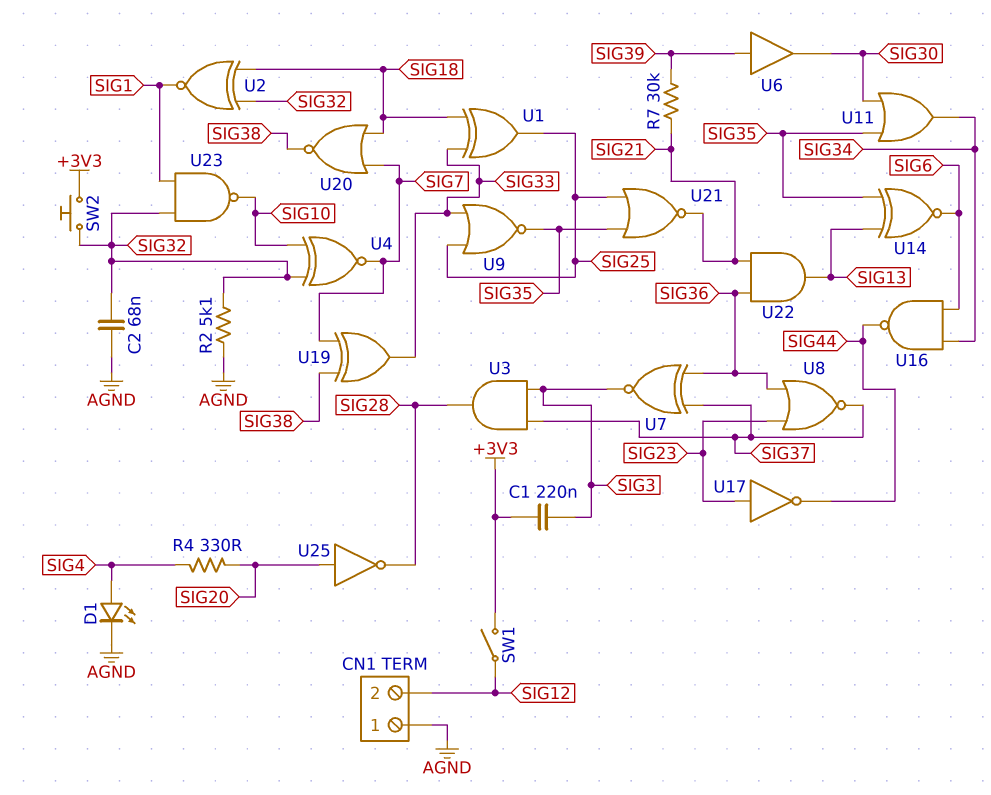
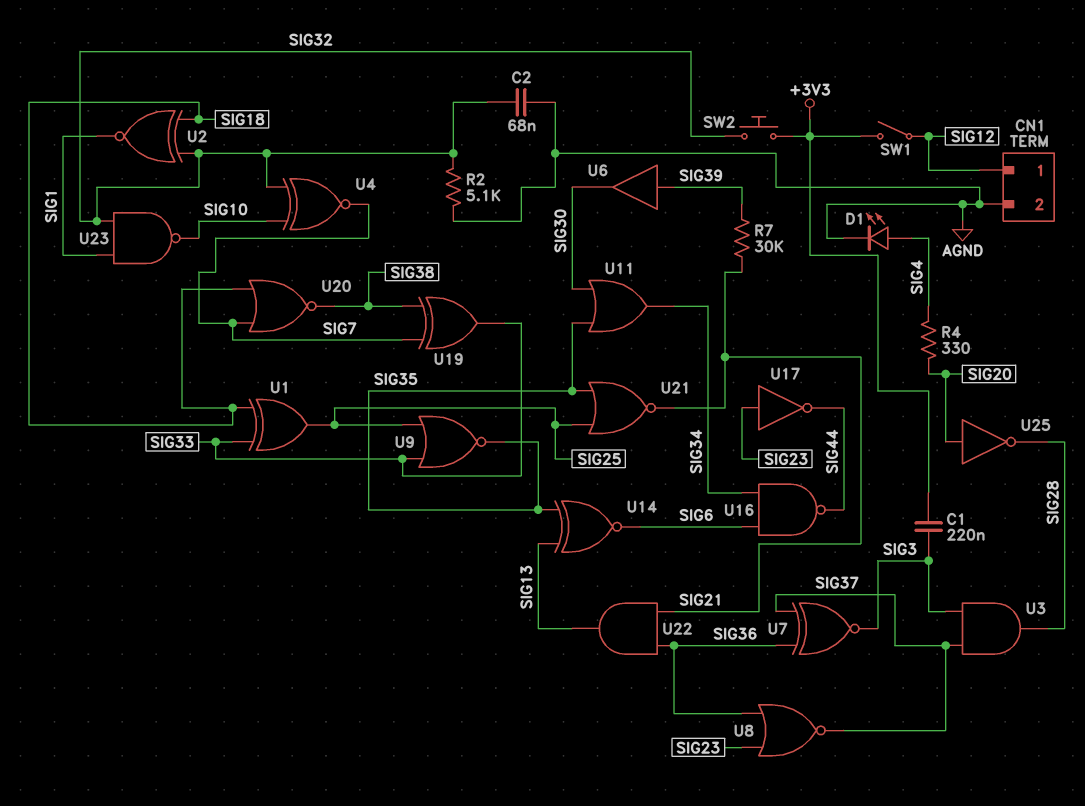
CN1 pin 1: AGND -> SIG12
CN1 pin 2: SIG12 -> AGND

